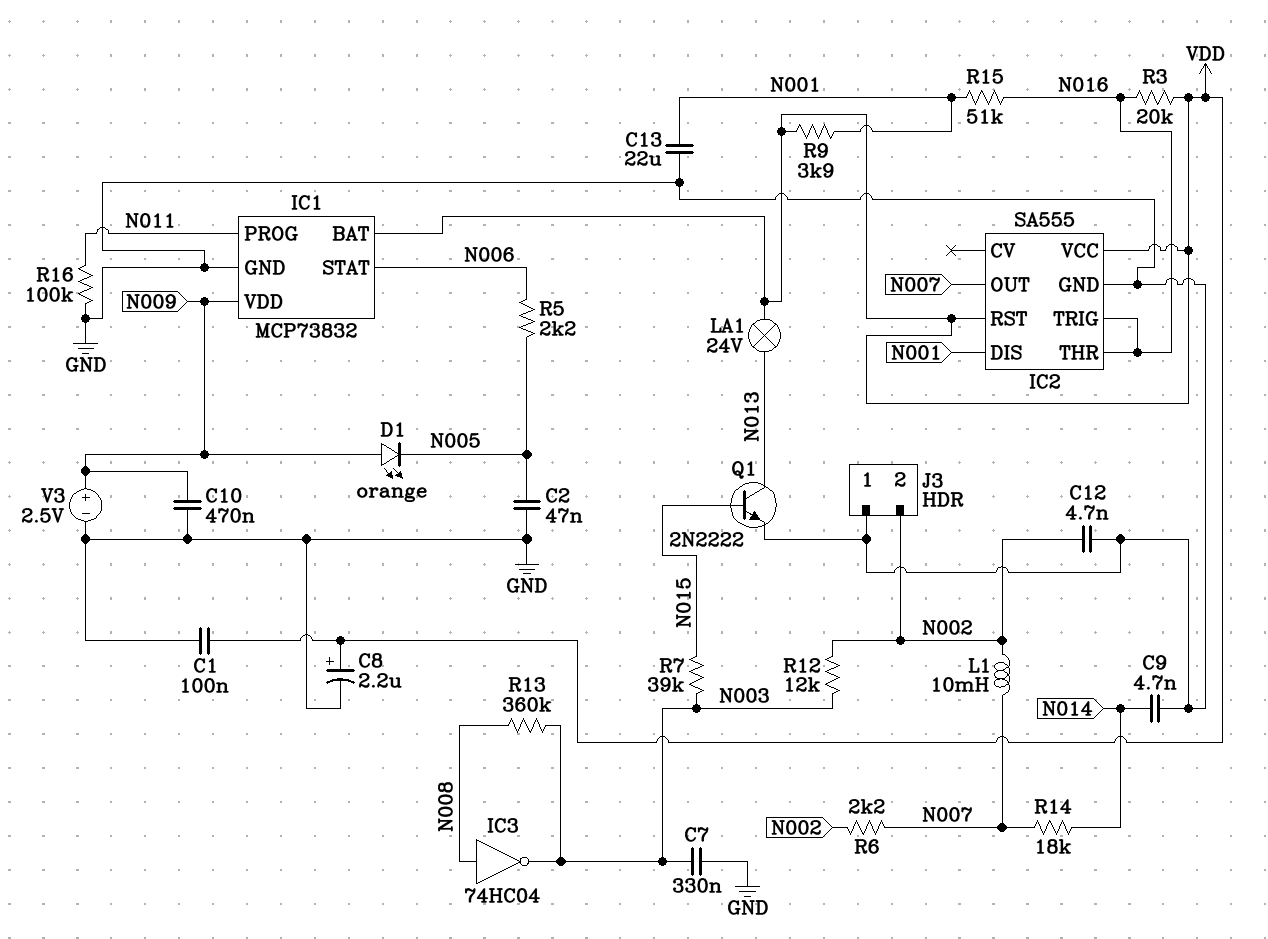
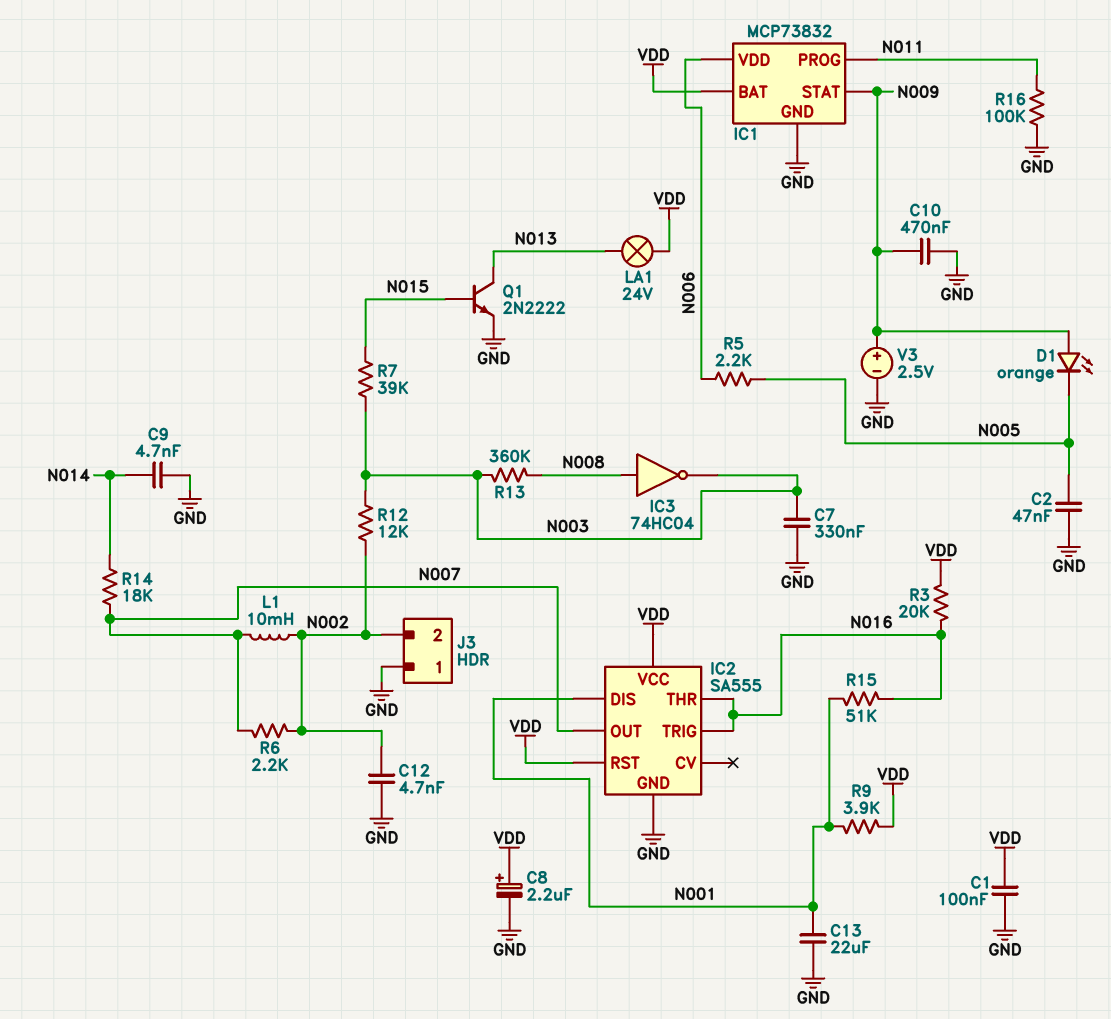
IC1 pin STAT: N006 -> N009
IC1 pin VDD: N009 -> N006

